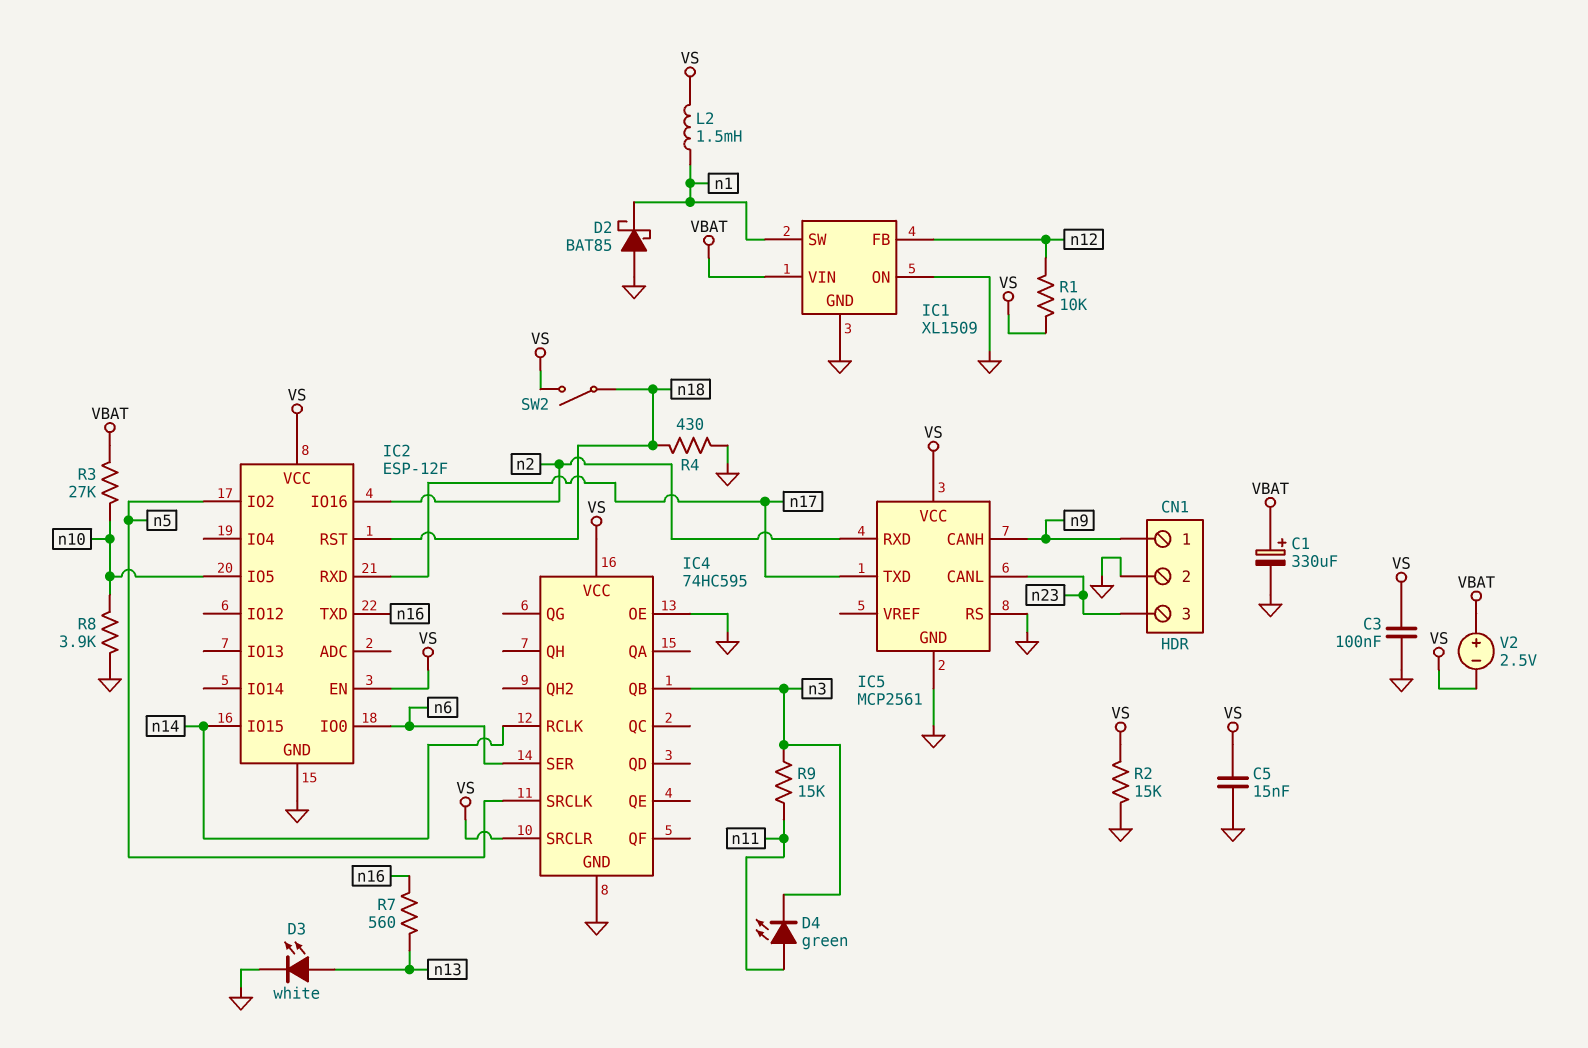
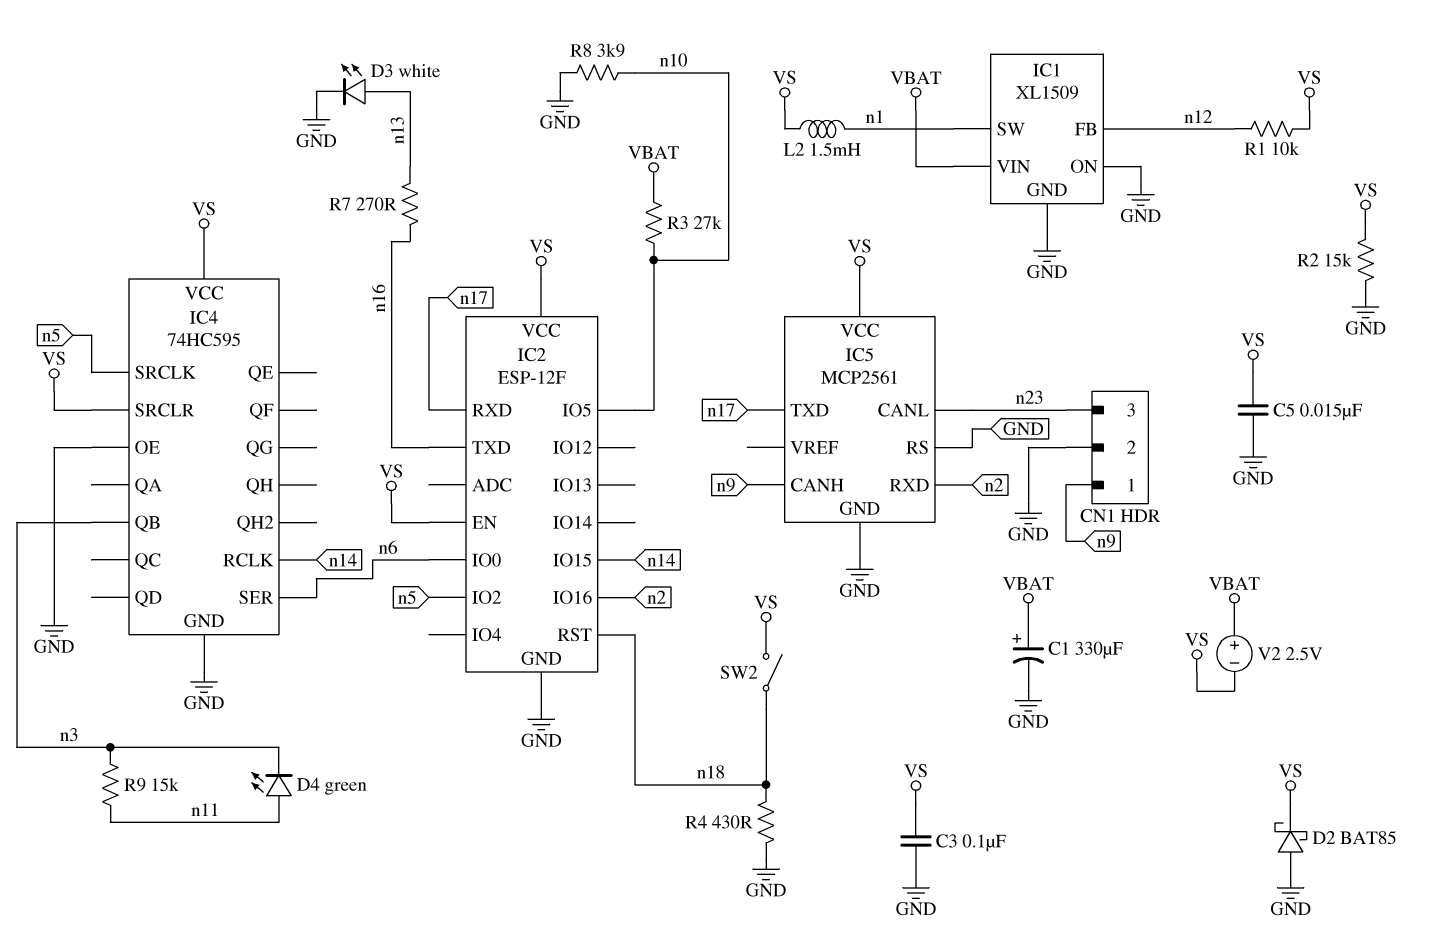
D2: schottky BAT85 (A GND, K n1) -> schottky BAT85 (A GND, K VS)
R7: 560 (n13, n16) -> 270 (n13, n16)

